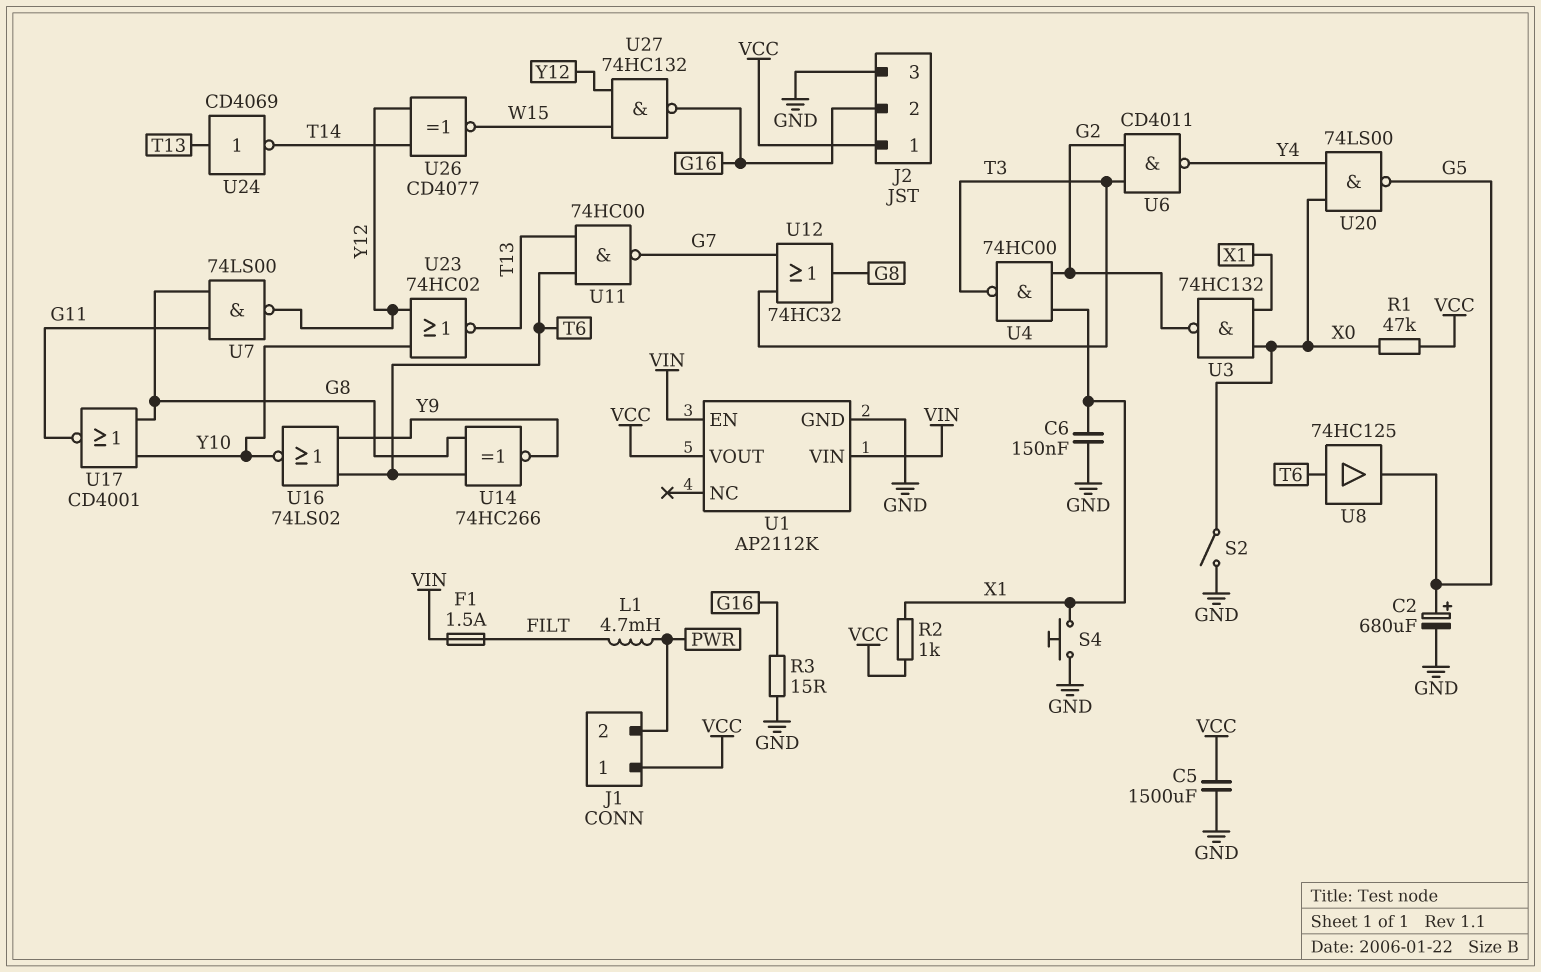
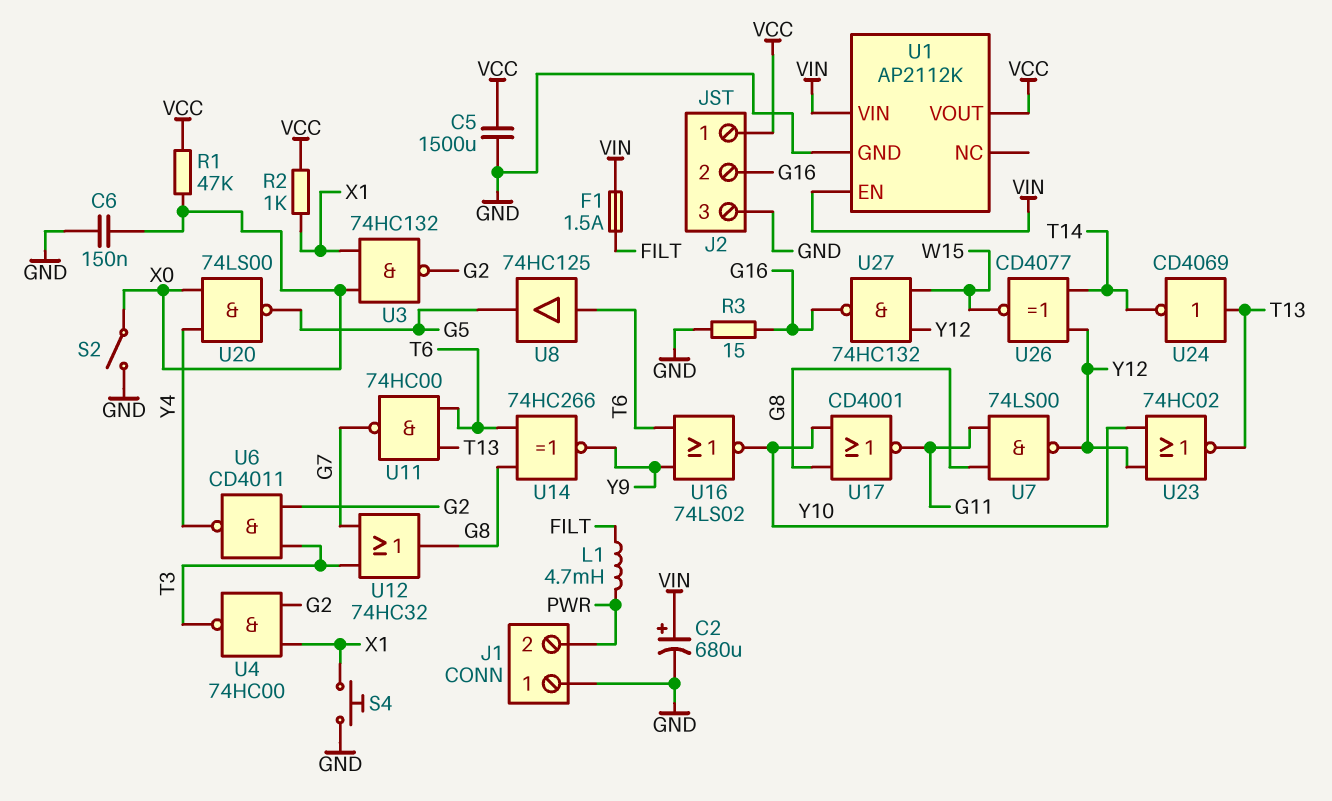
C2: 680uF (plus G5, minus GND) -> 680uF (plus VIN, minus GND)
C6: 150nF (GND, X1) -> 150nF (GND, X0)
J1 pin 1: VCC -> GND

